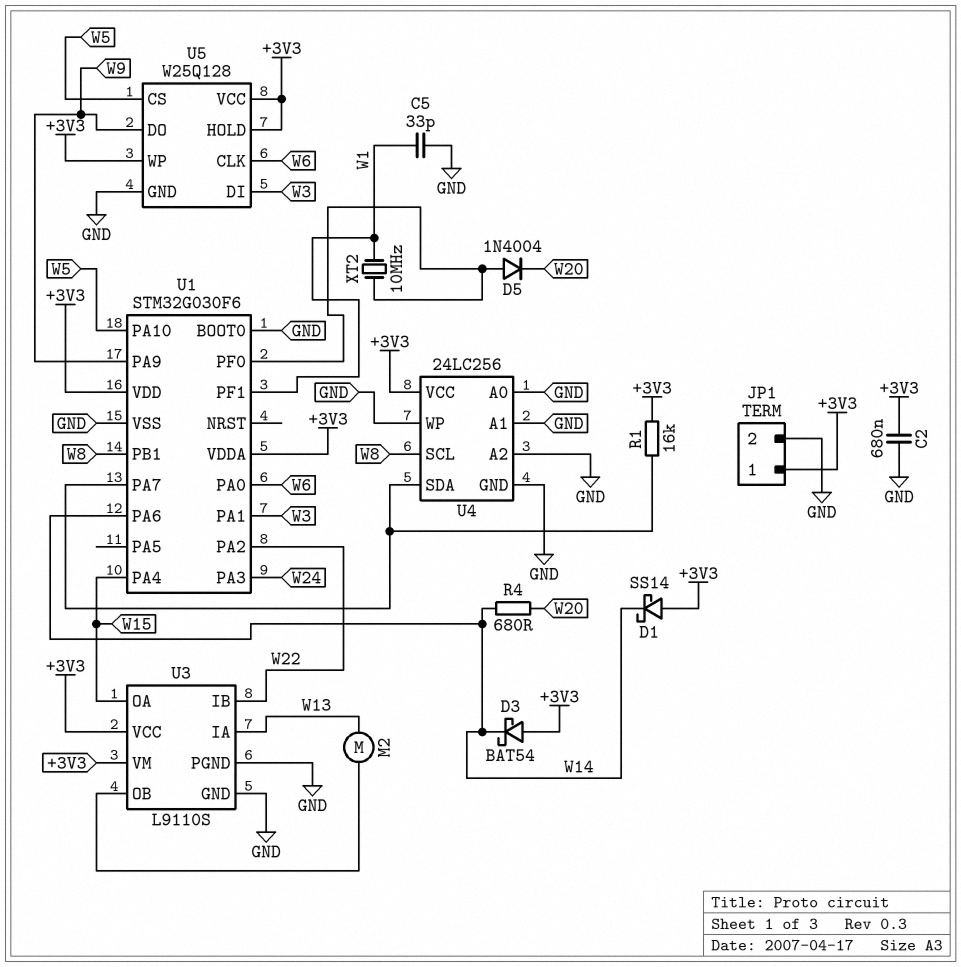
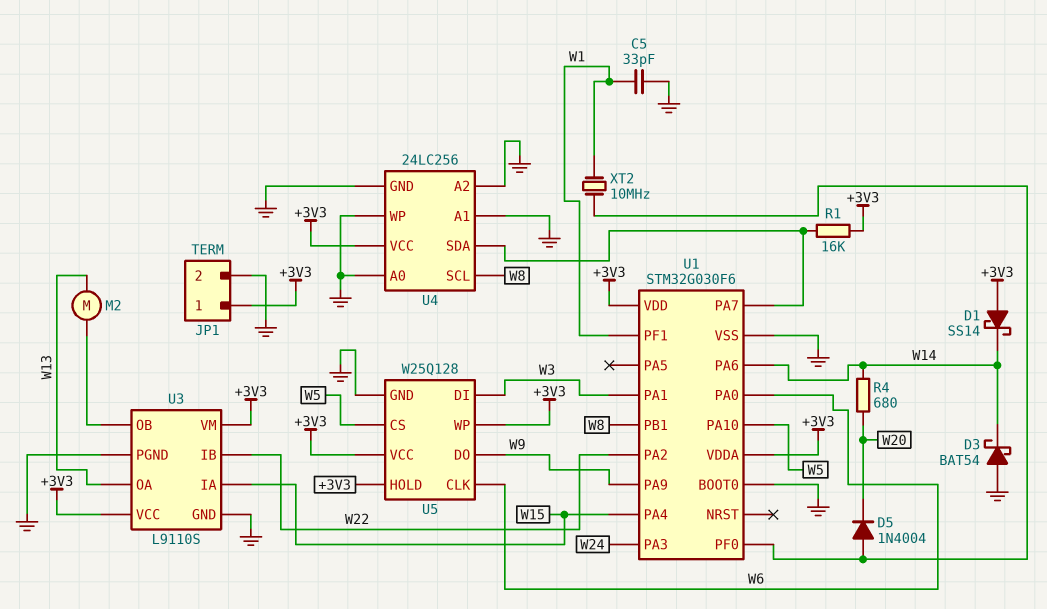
C2: 680nF (+3V3, GND) -> none
D3: schottky BAT54 (A +3V3, K W14) -> schottky BAT54 (A GND, K W14)
U3 pin IA: W13 -> W15
U3 pin OA: W15 -> W13

